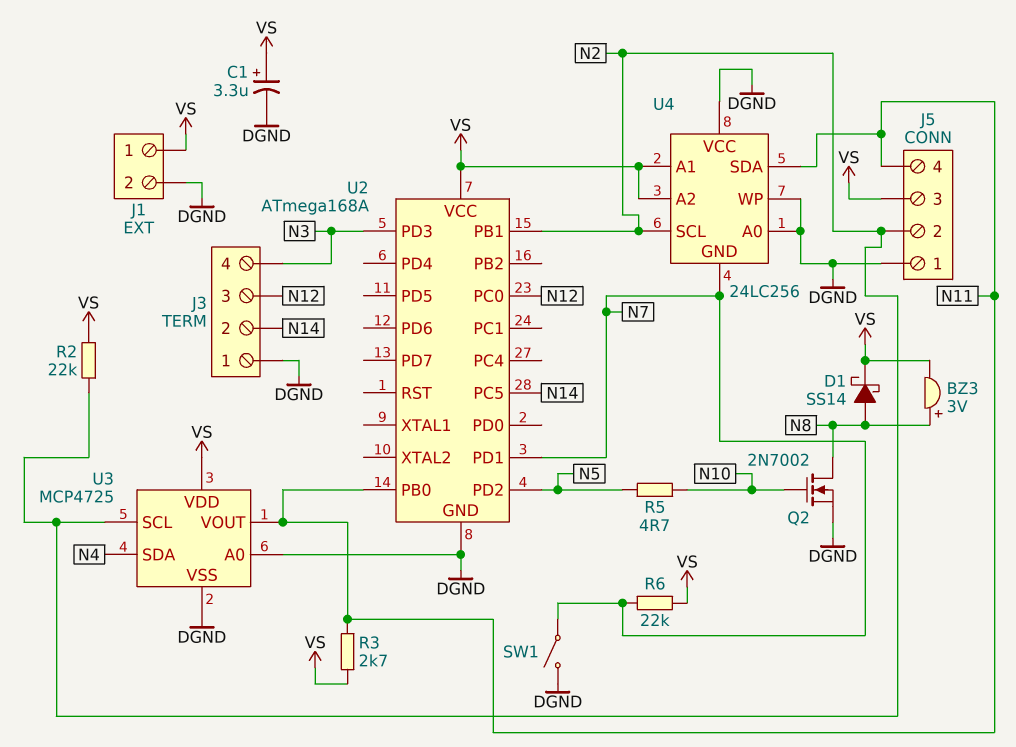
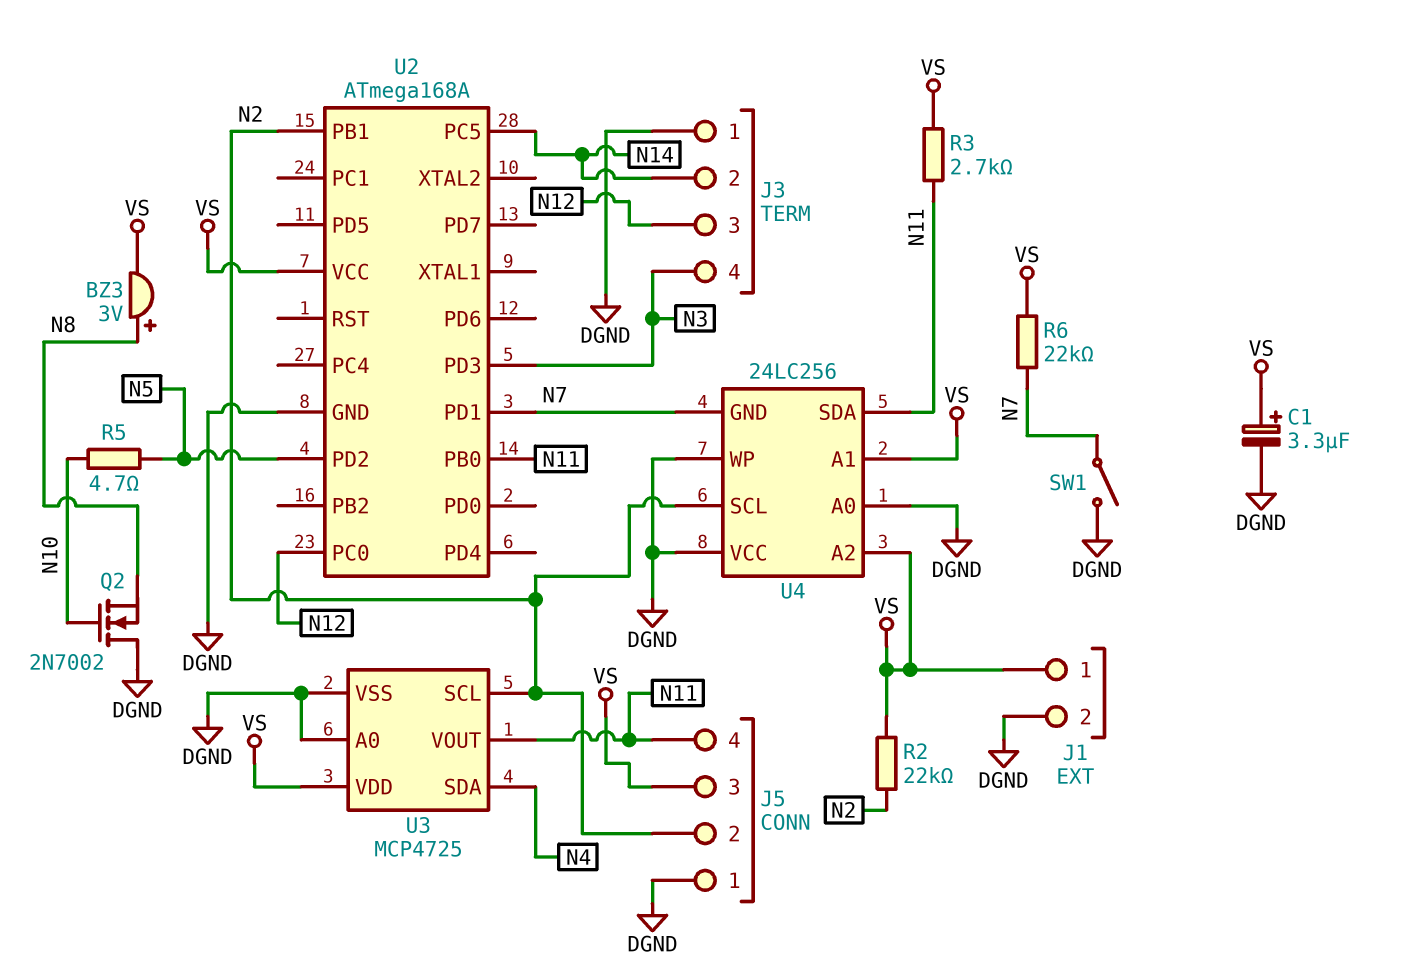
D1: schottky SS14 (A N8, K VS) -> none
Q2: NMOS 2N7002 (G N10, D N8, S DGND) -> NMOS 2N7002 (G N10, D DGND, S N8)

